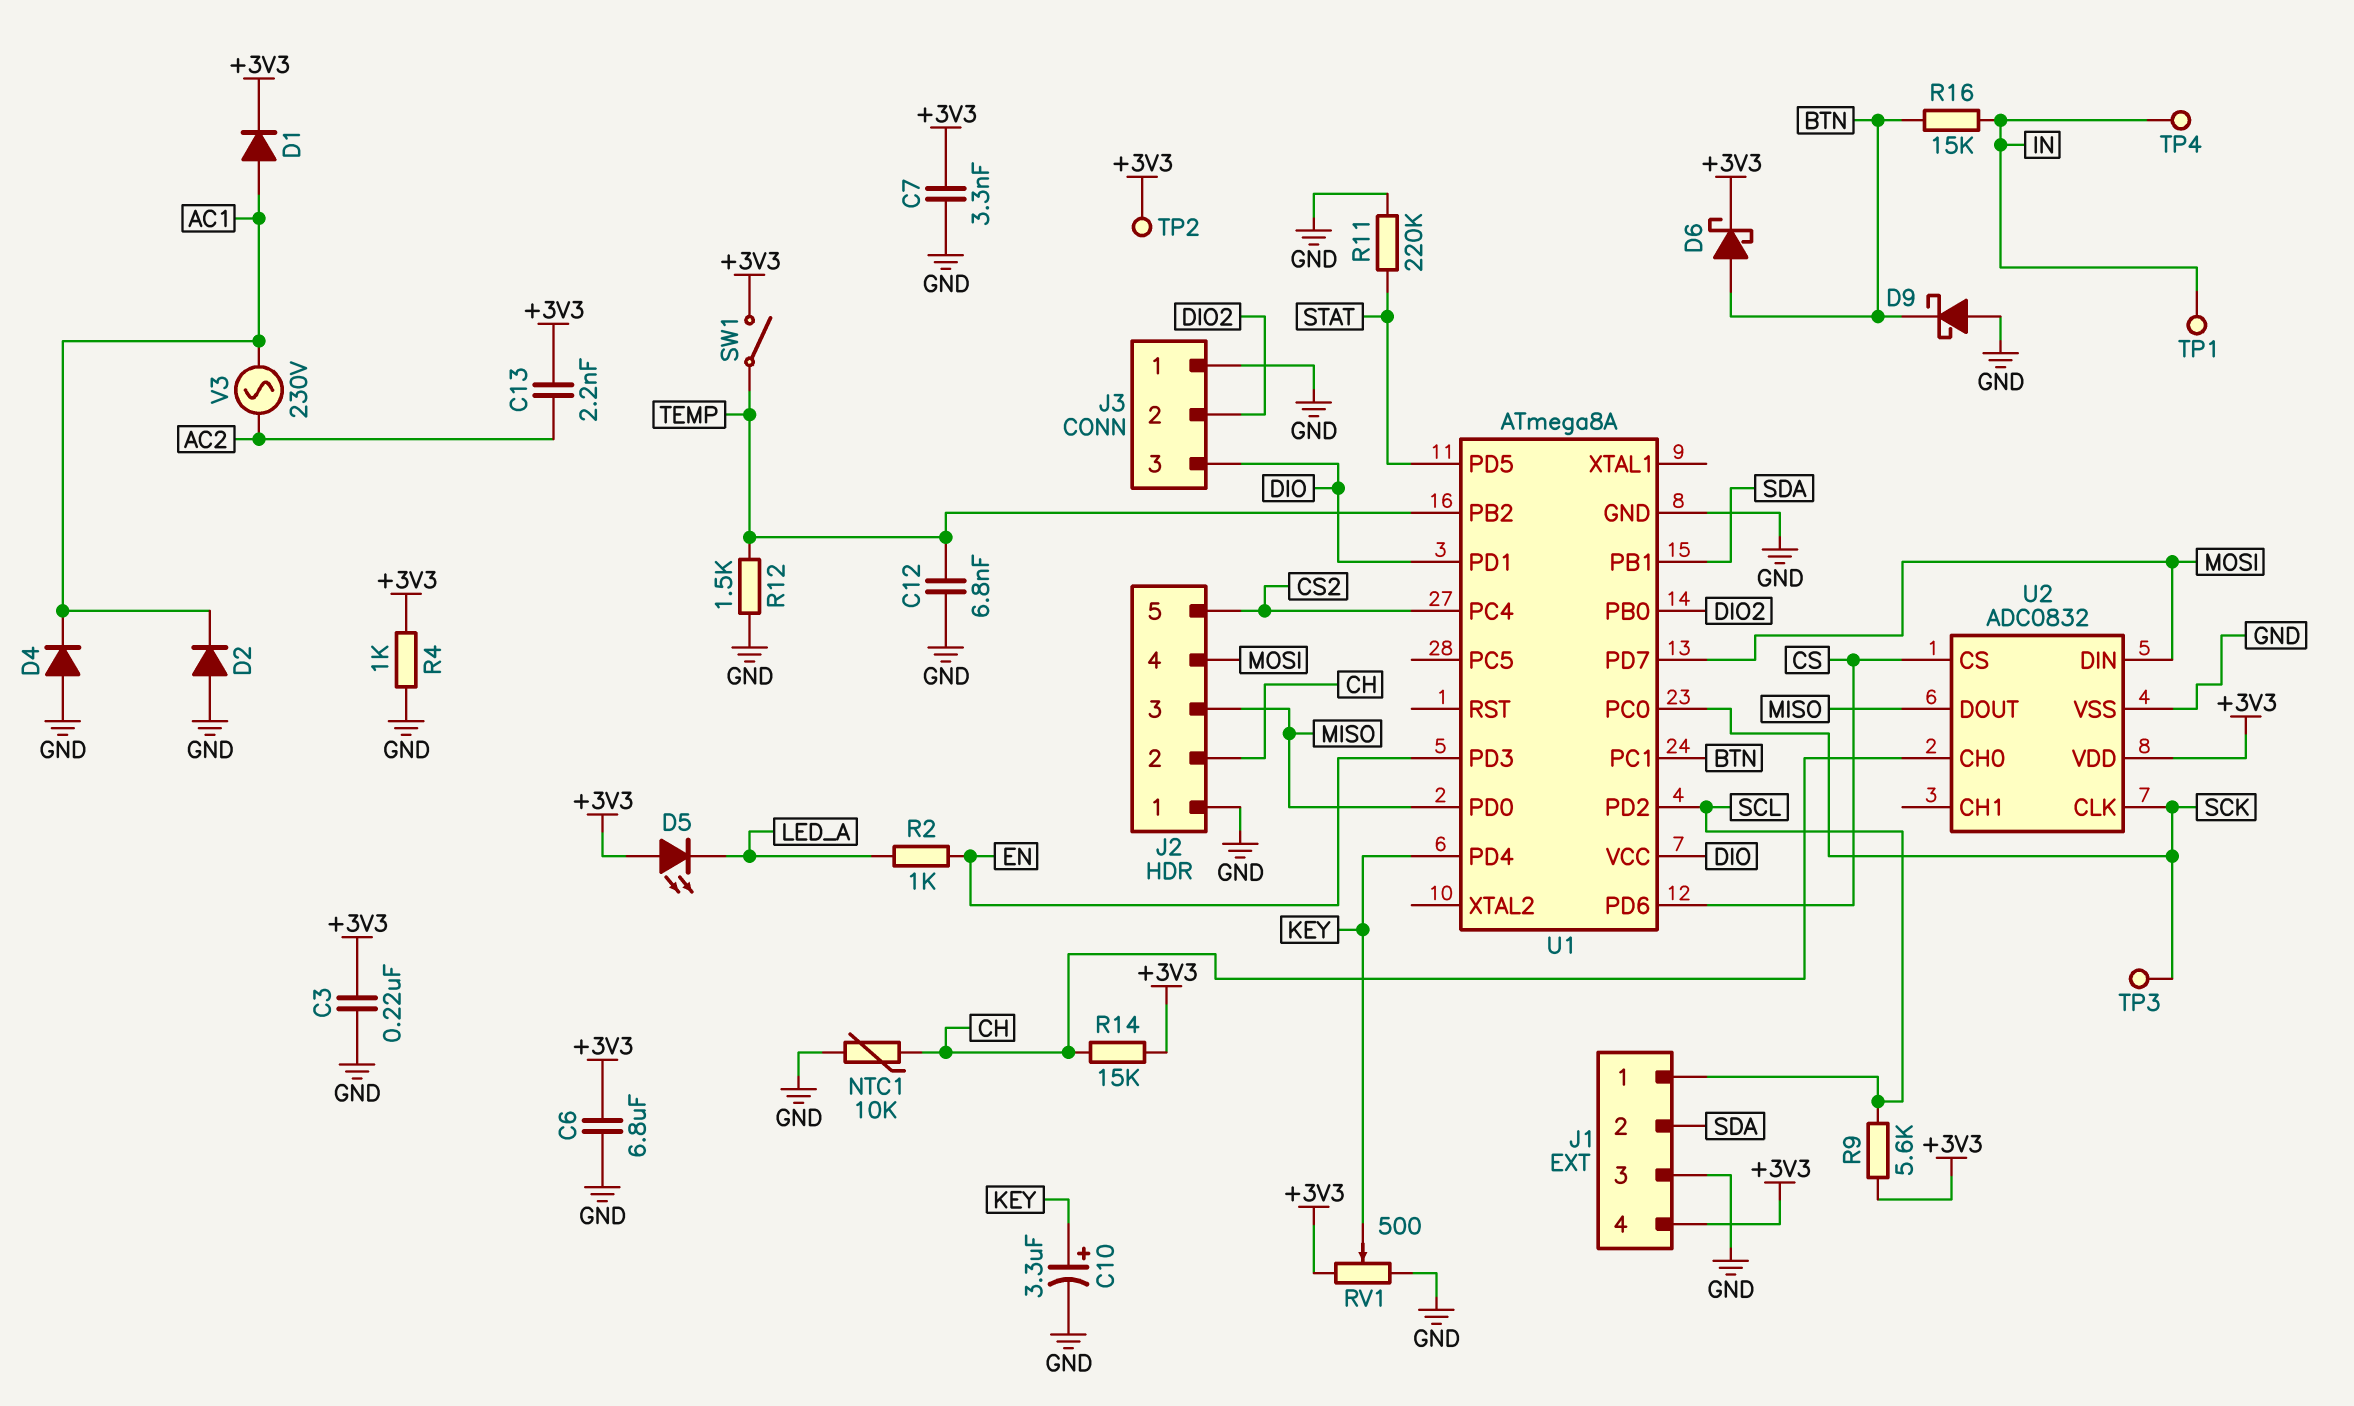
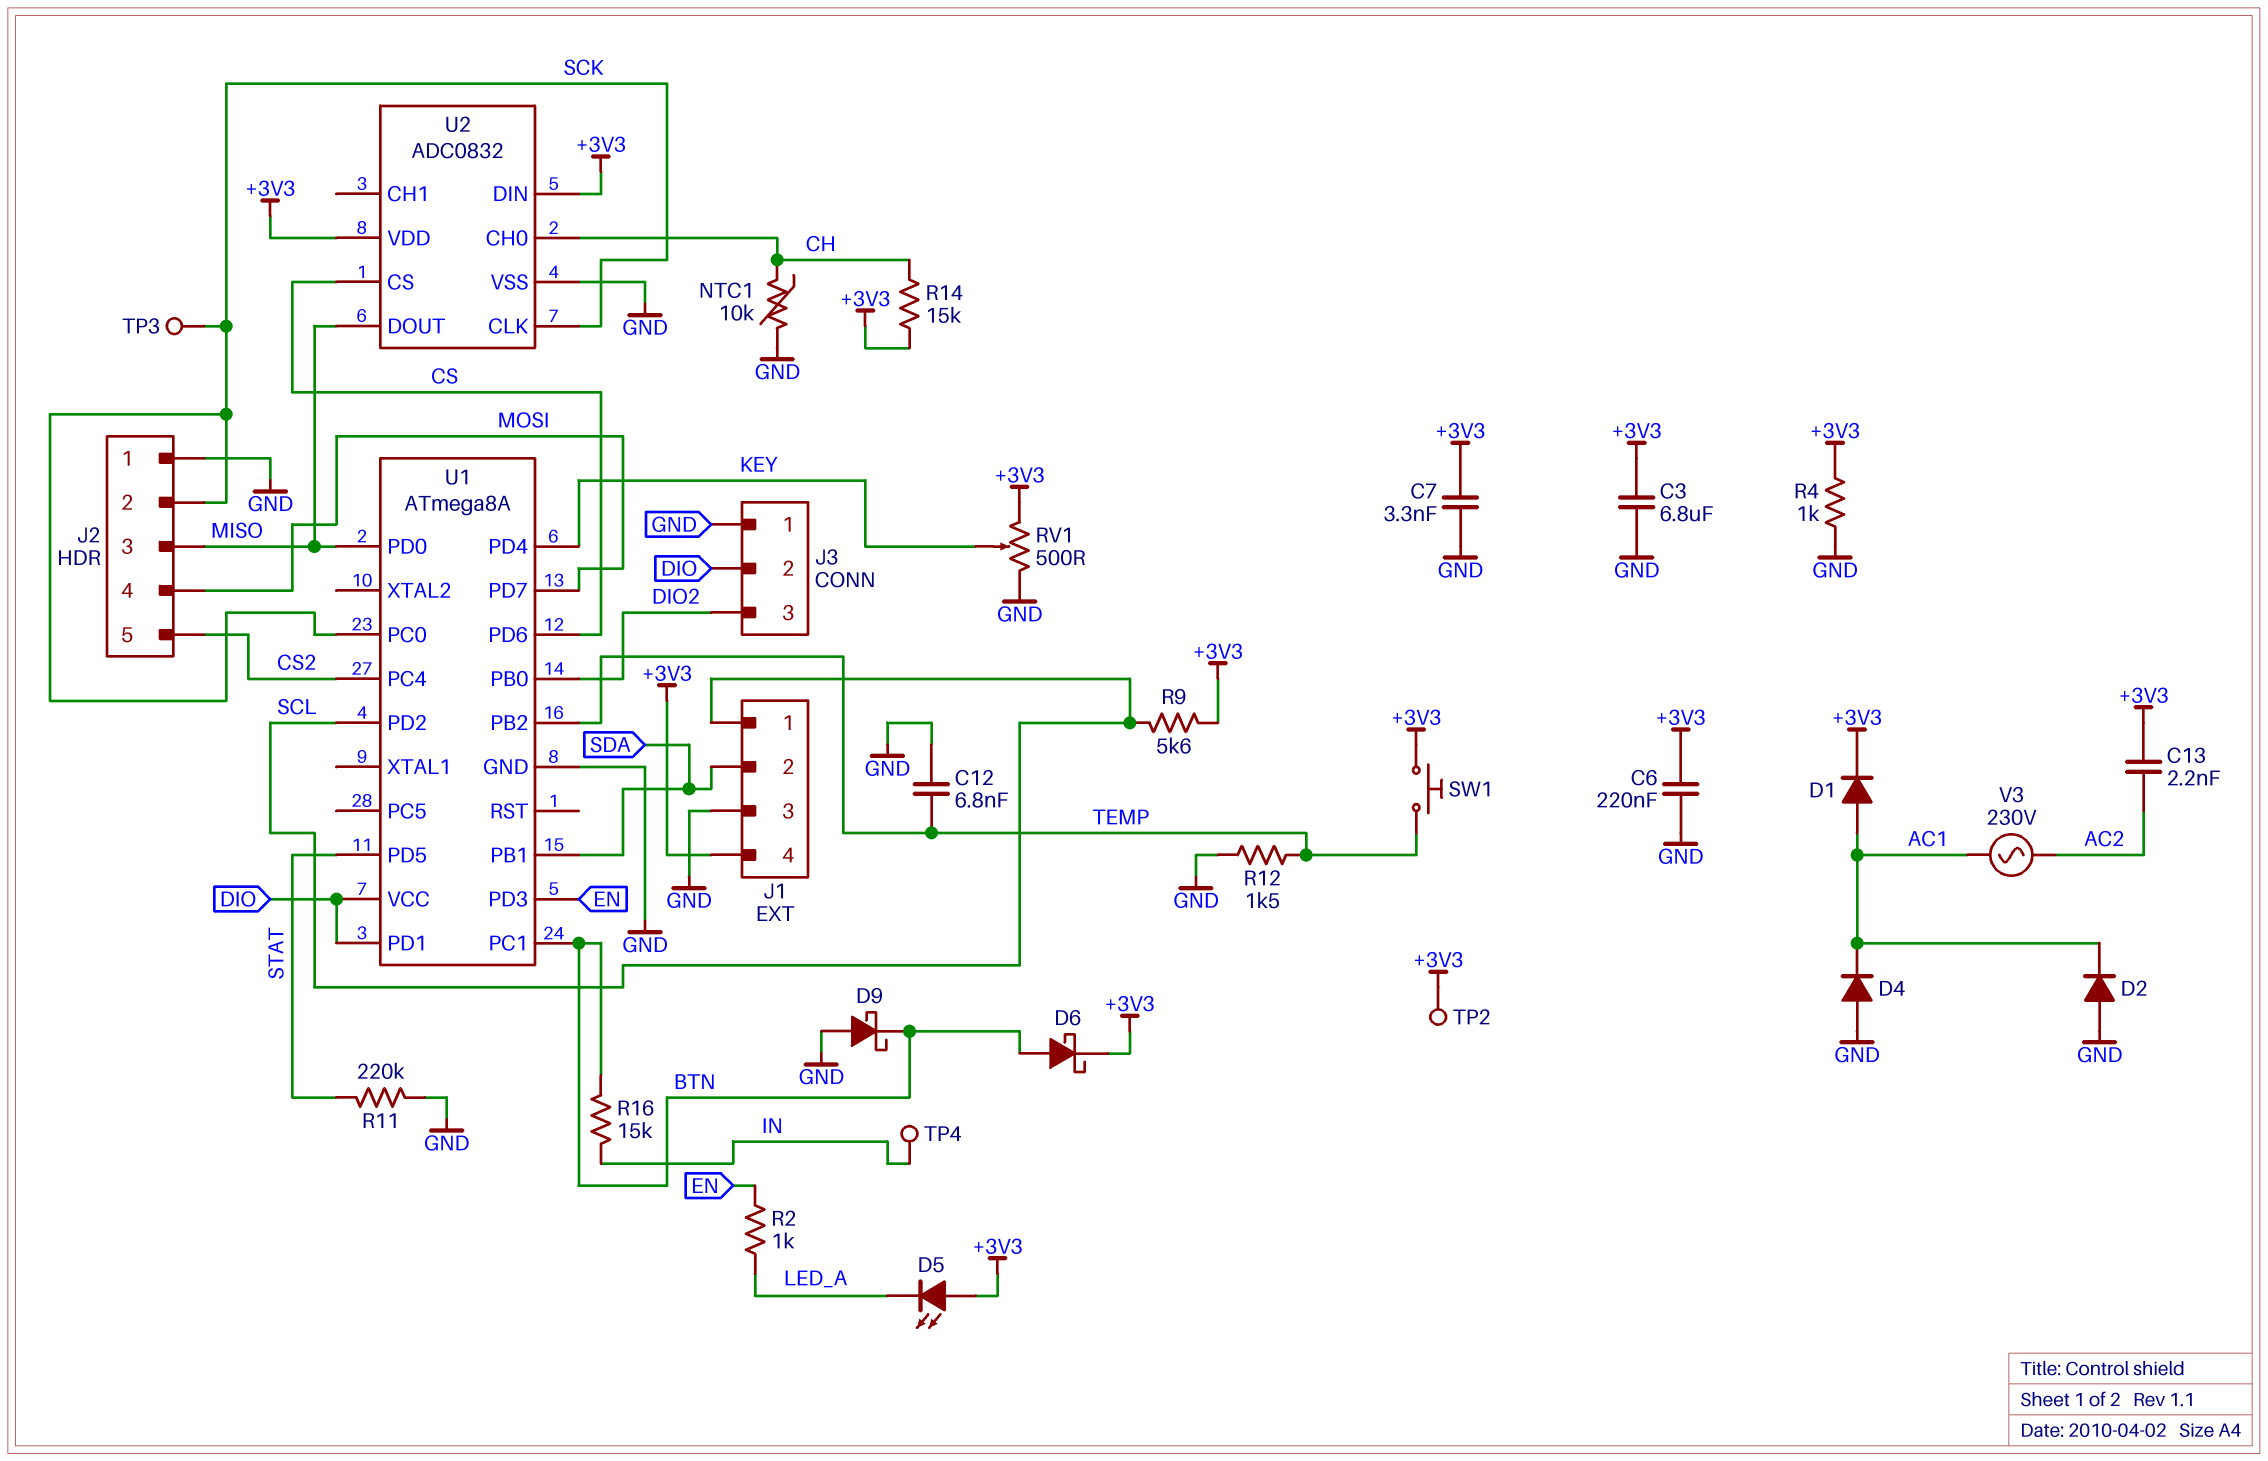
C3: 220nF (+3V3, GND) -> 6.8uF (+3V3, GND)
C6: 6.8uF (+3V3, GND) -> 220nF (+3V3, GND)
C10: 3.3uF (plus KEY, minus GND) -> none
J2 pin 2: CH -> SCK
J3 pin 2: DIO2 -> DIO
J3 pin 3: DIO -> DIO2
SW1: switch (+3V3, TEMP) -> button (+3V3, TEMP)
TP1: test point (IN) -> none
U2 pin DIN: MOSI -> +3V3

